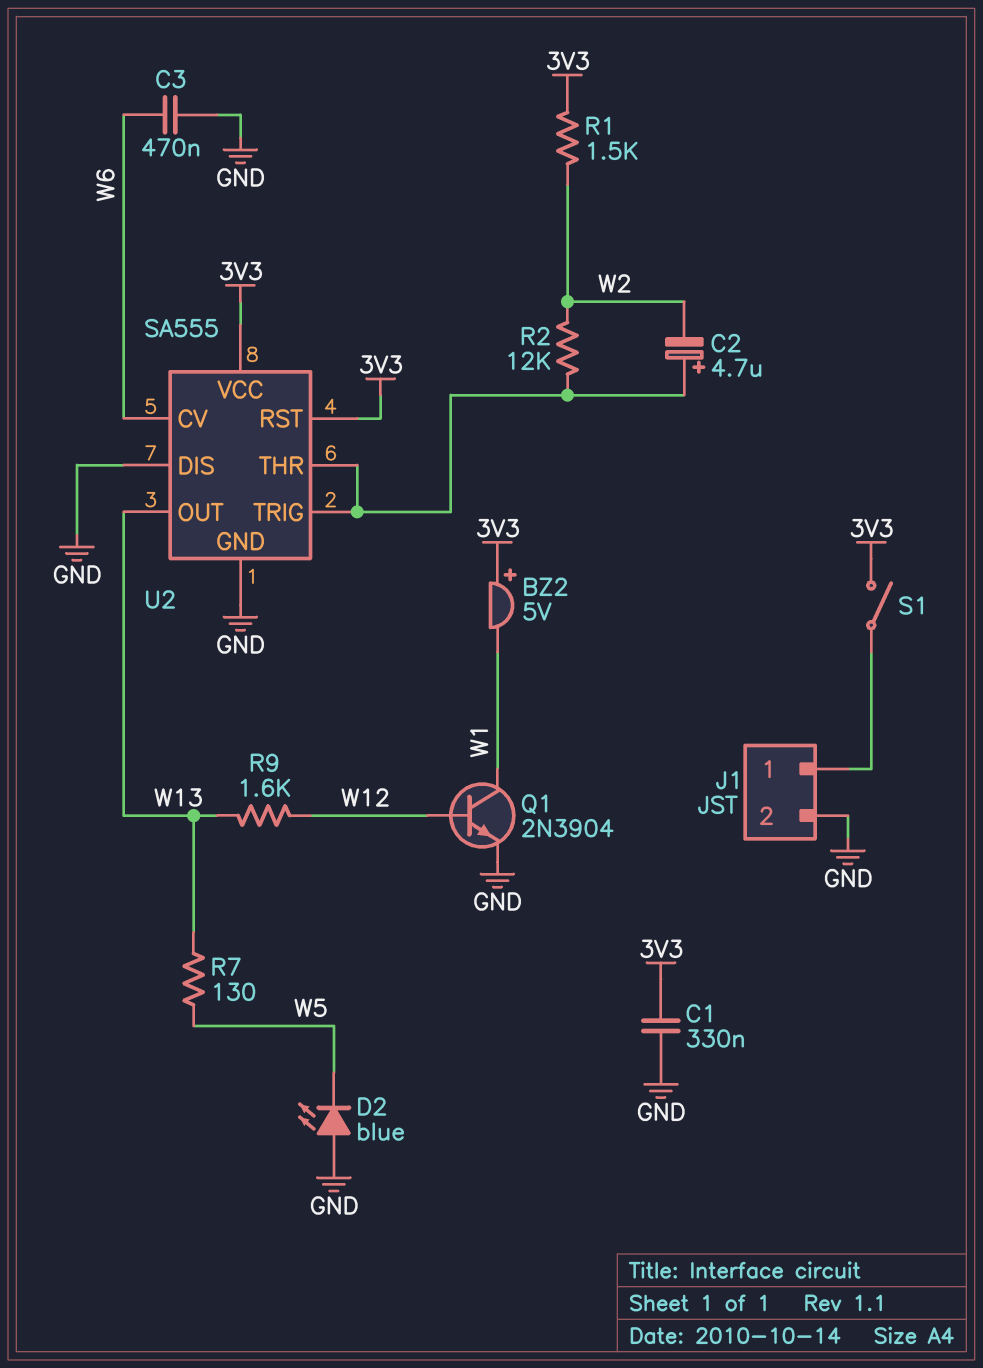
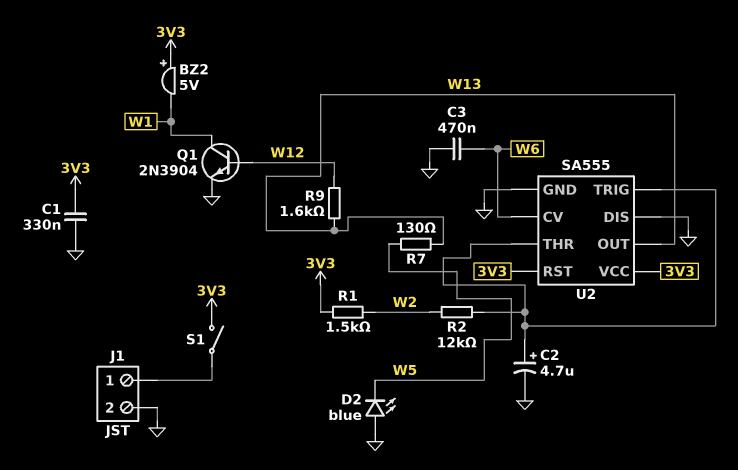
C2: 4.7uF (plus U2/THR, minus W2) -> 4.7uF (plus U2/THR, minus GND)

